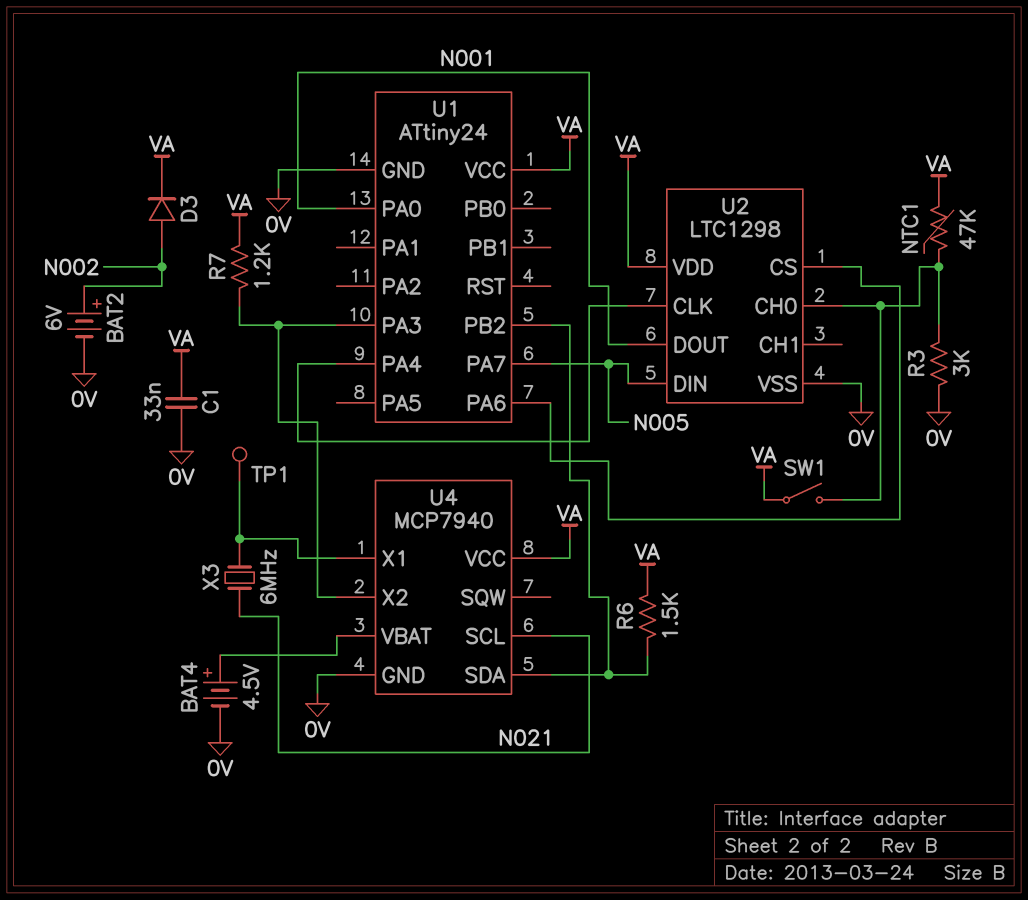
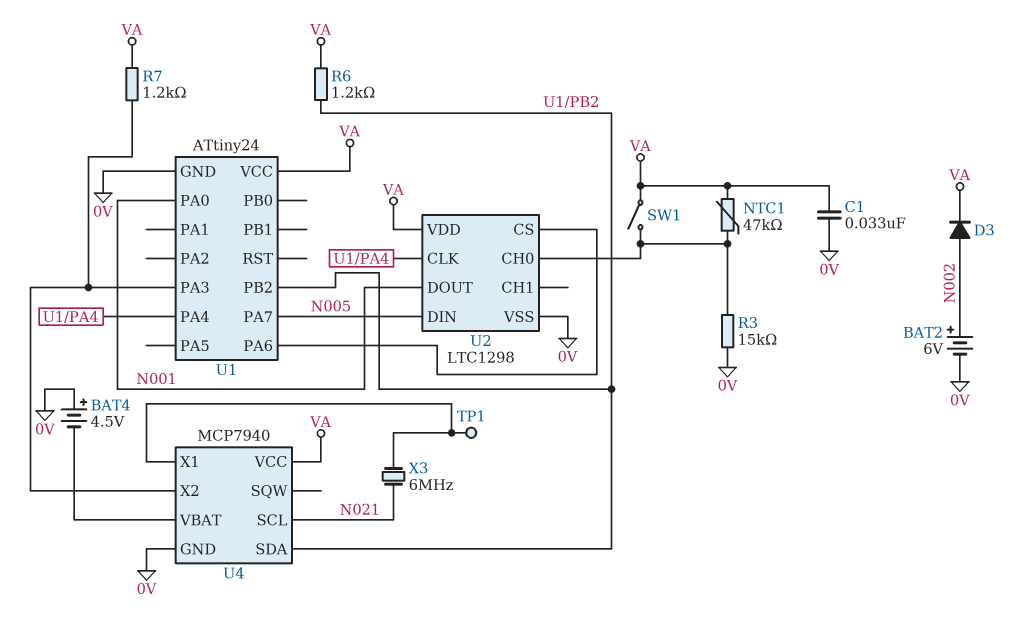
BAT4: 4.5V (plus U4/VBAT, minus 0V) -> 4.5V (plus 0V, minus U4/VBAT)
R3: 3k (0V, U2/CH0) -> 15k (0V, U2/CH0)
R6: 1.5k (U1/PB2, VA) -> 1.2k (U1/PB2, VA)

